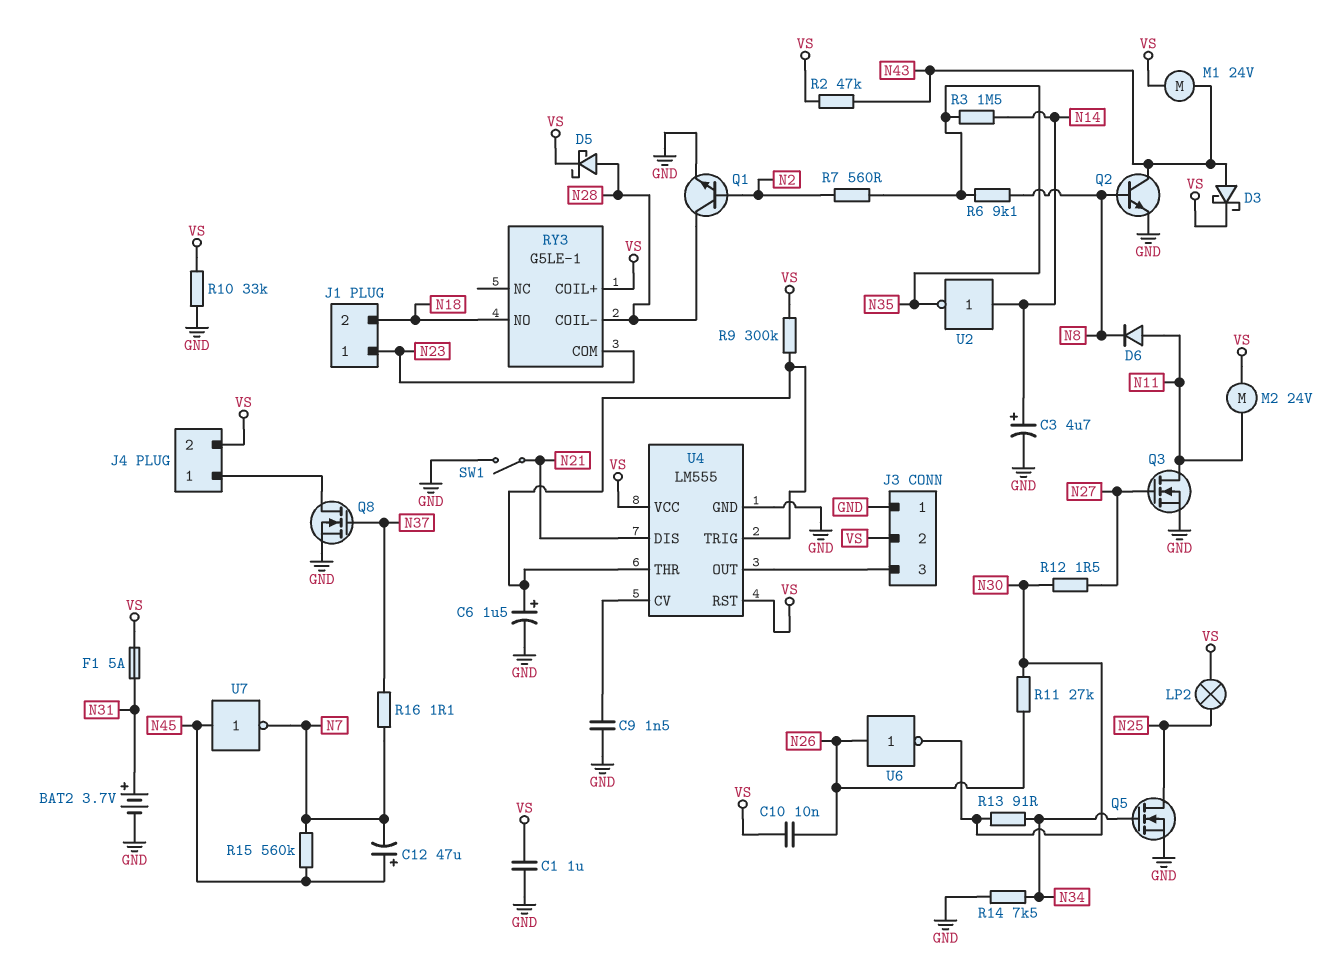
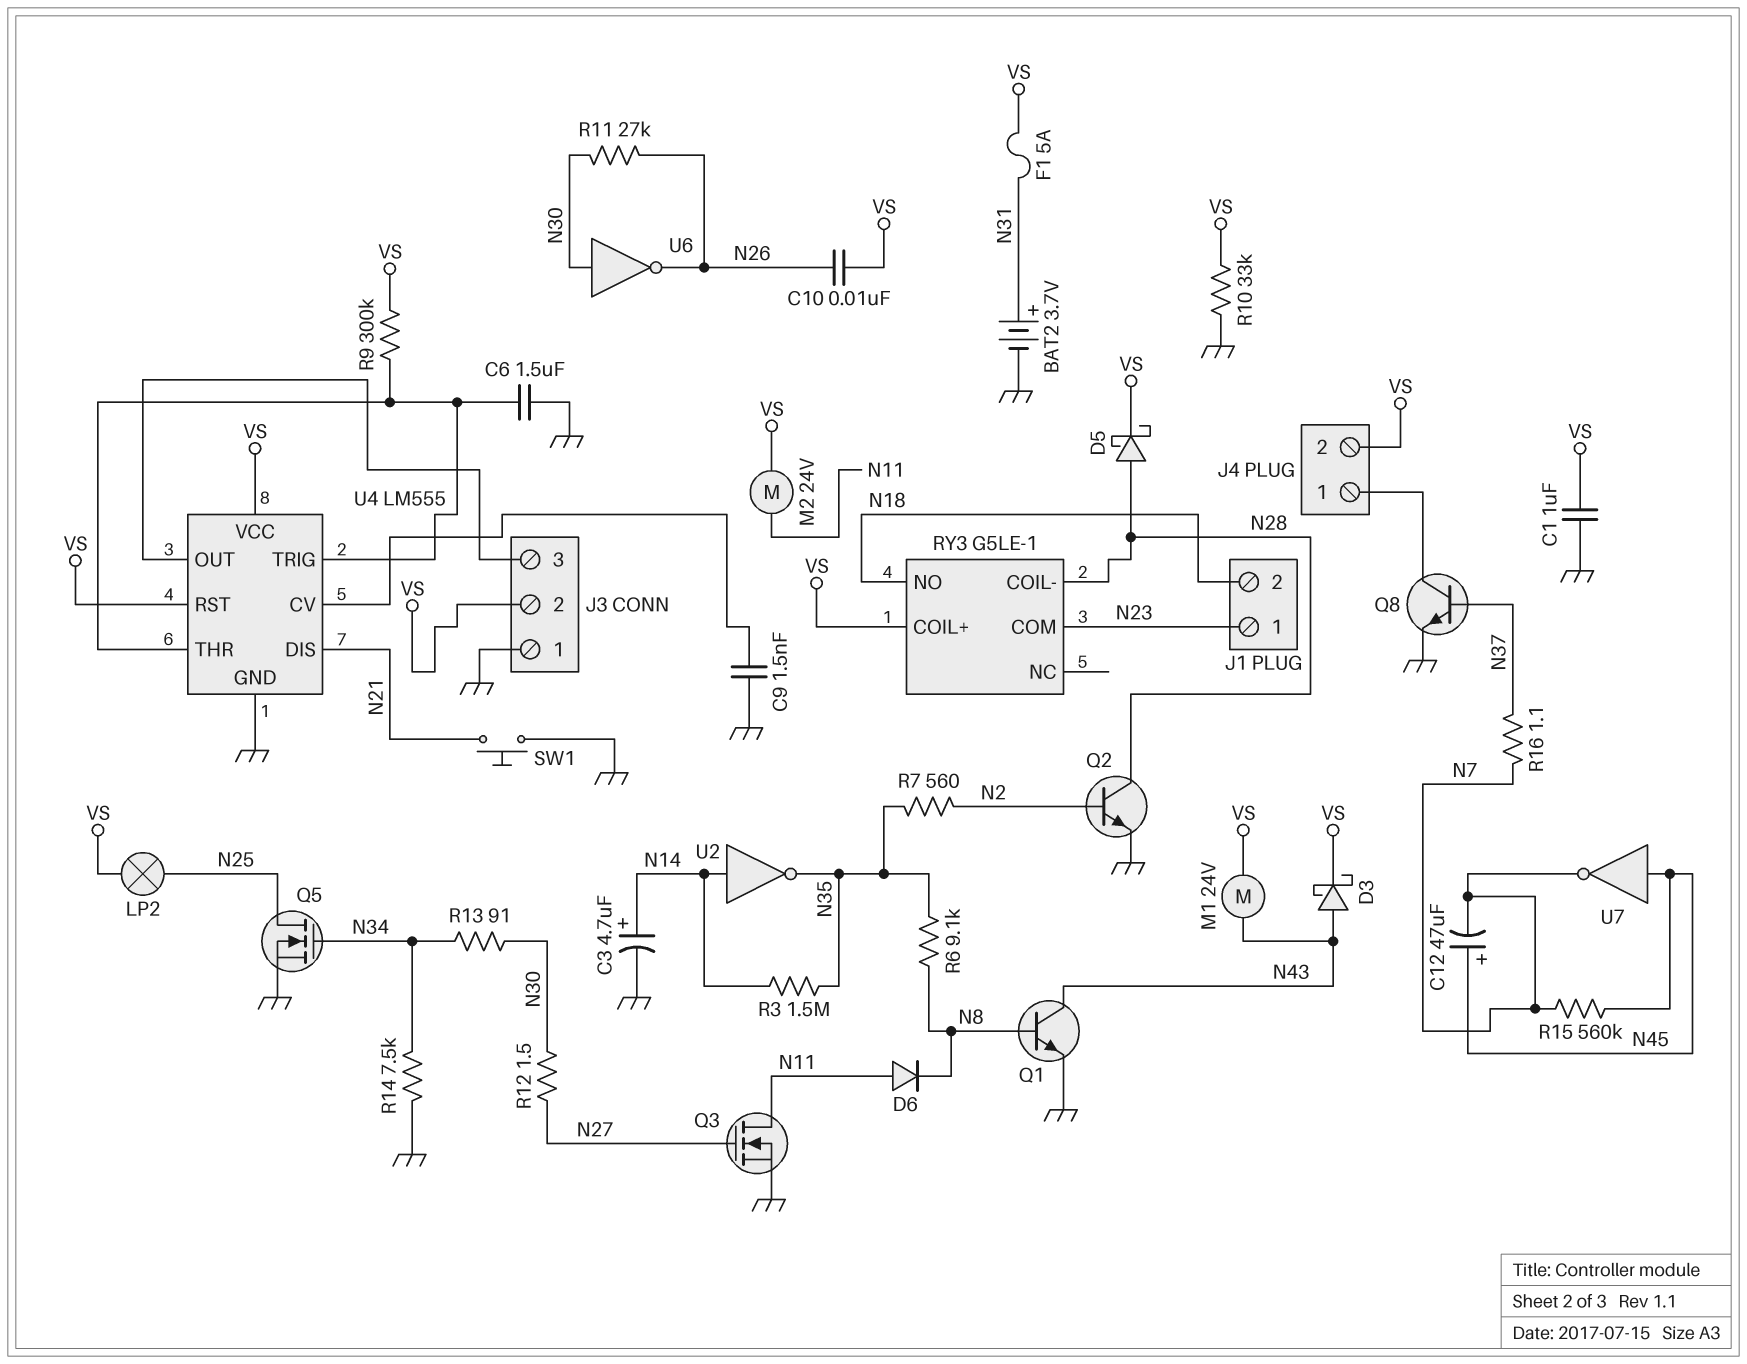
C6: 1.5uF (plus U4/THR, minus GND) -> 1.5uF (GND, U4/THR)
Q1: NPN (B N2, C N28, E GND) -> NPN (B N8, C N43, E GND)
Q2: NPN (B N8, C N43, E GND) -> NPN (B N2, C N28, E GND)
Q8: NMOS (G N37, D J4/1, S GND) -> NPN (B N37, C J4/1, E GND)
R2: 47k (N43, VS) -> none
SW1: switch (GND, N21) -> button (GND, N21)
U6: NOT (in N26, out N30) -> NOT (in N30, out N26)

